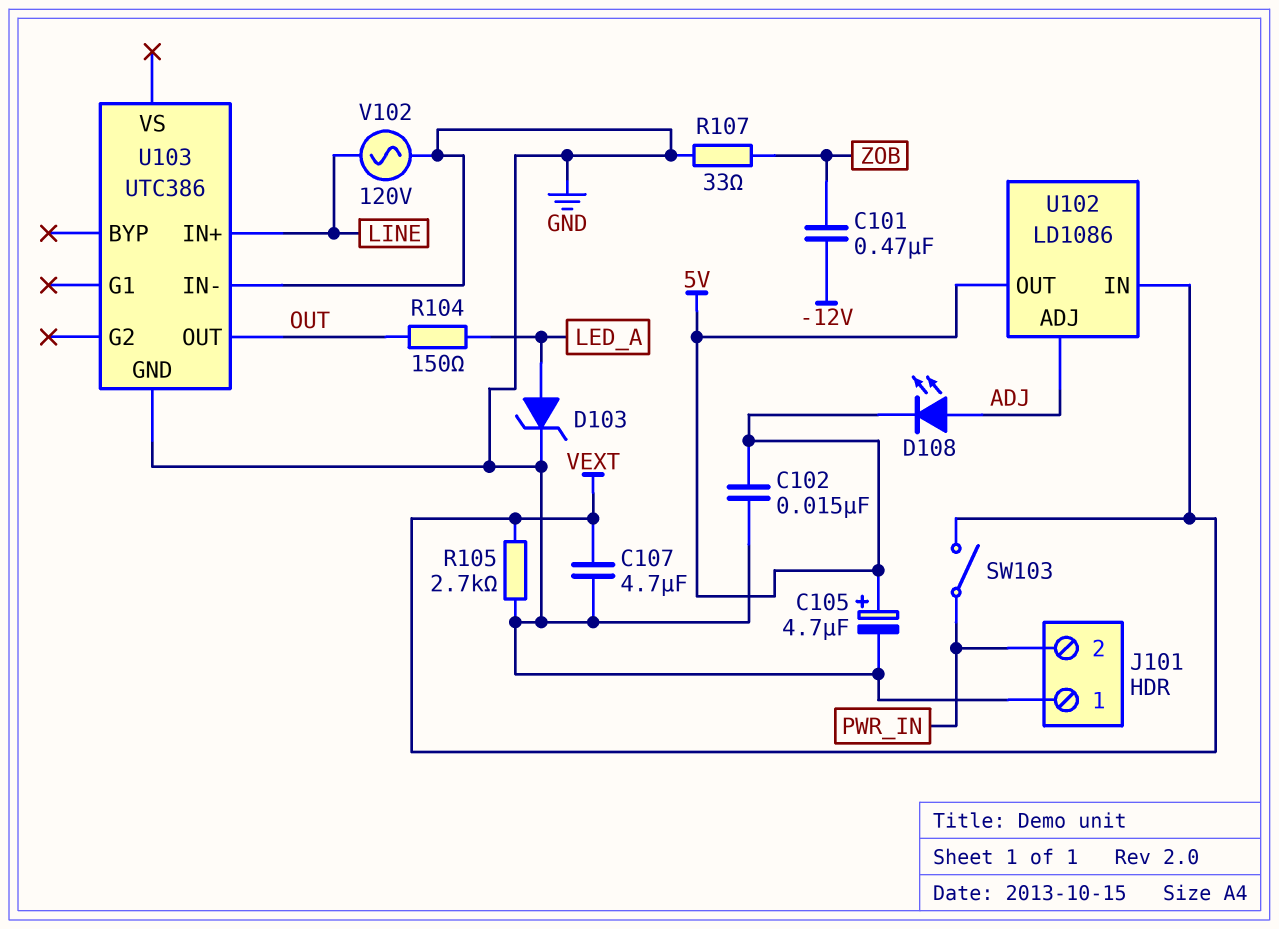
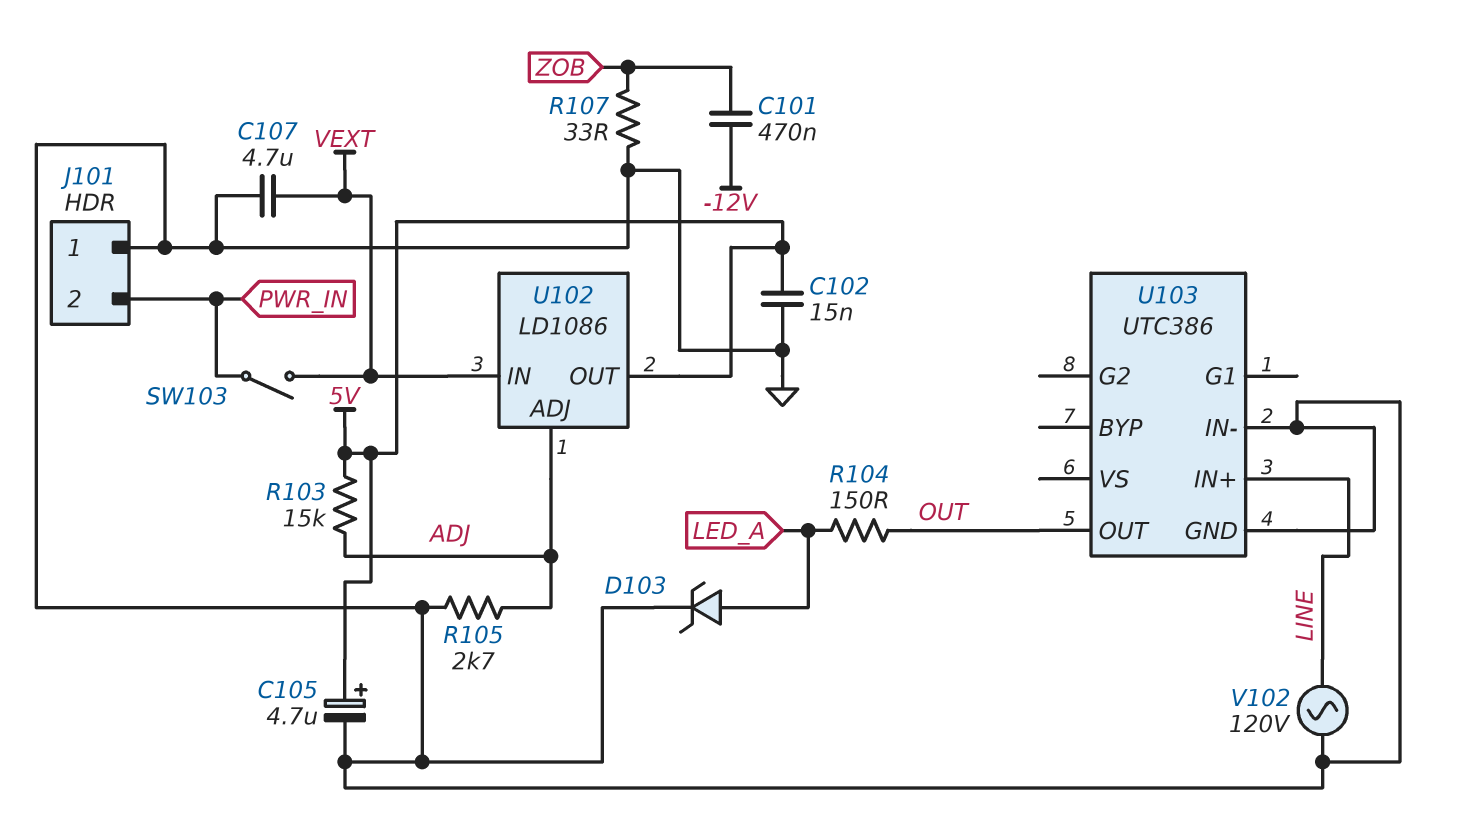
D108: LED (A ADJ, K 5V) -> none
R103: none -> 15k (5V, ADJ)
R105: 2.7k (GND, VEXT) -> 2.7k (ADJ, GND)

